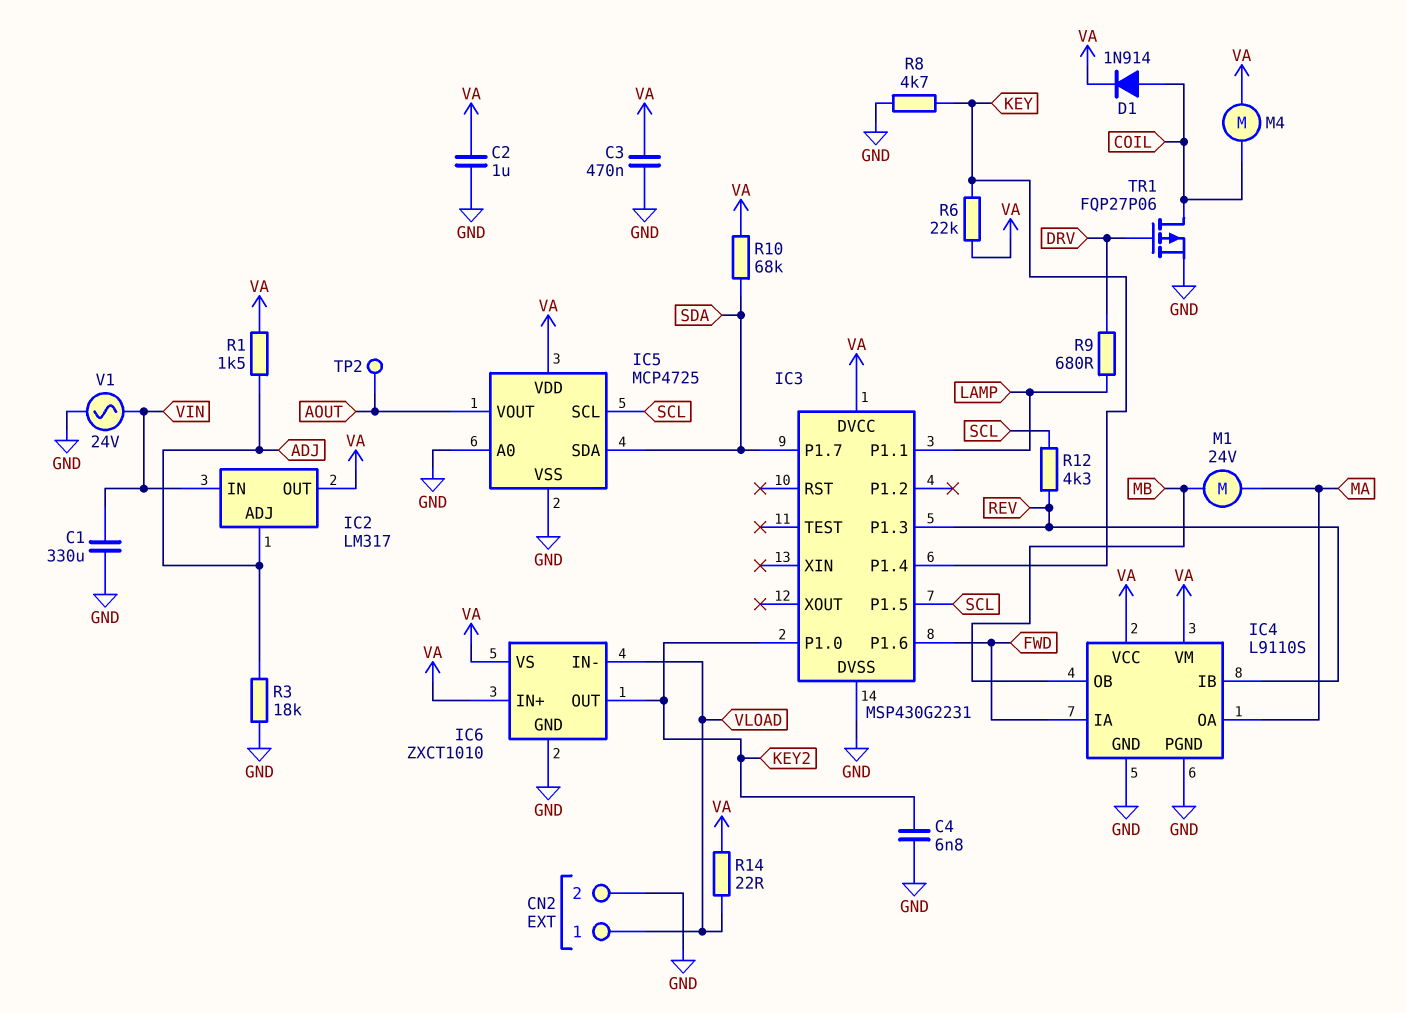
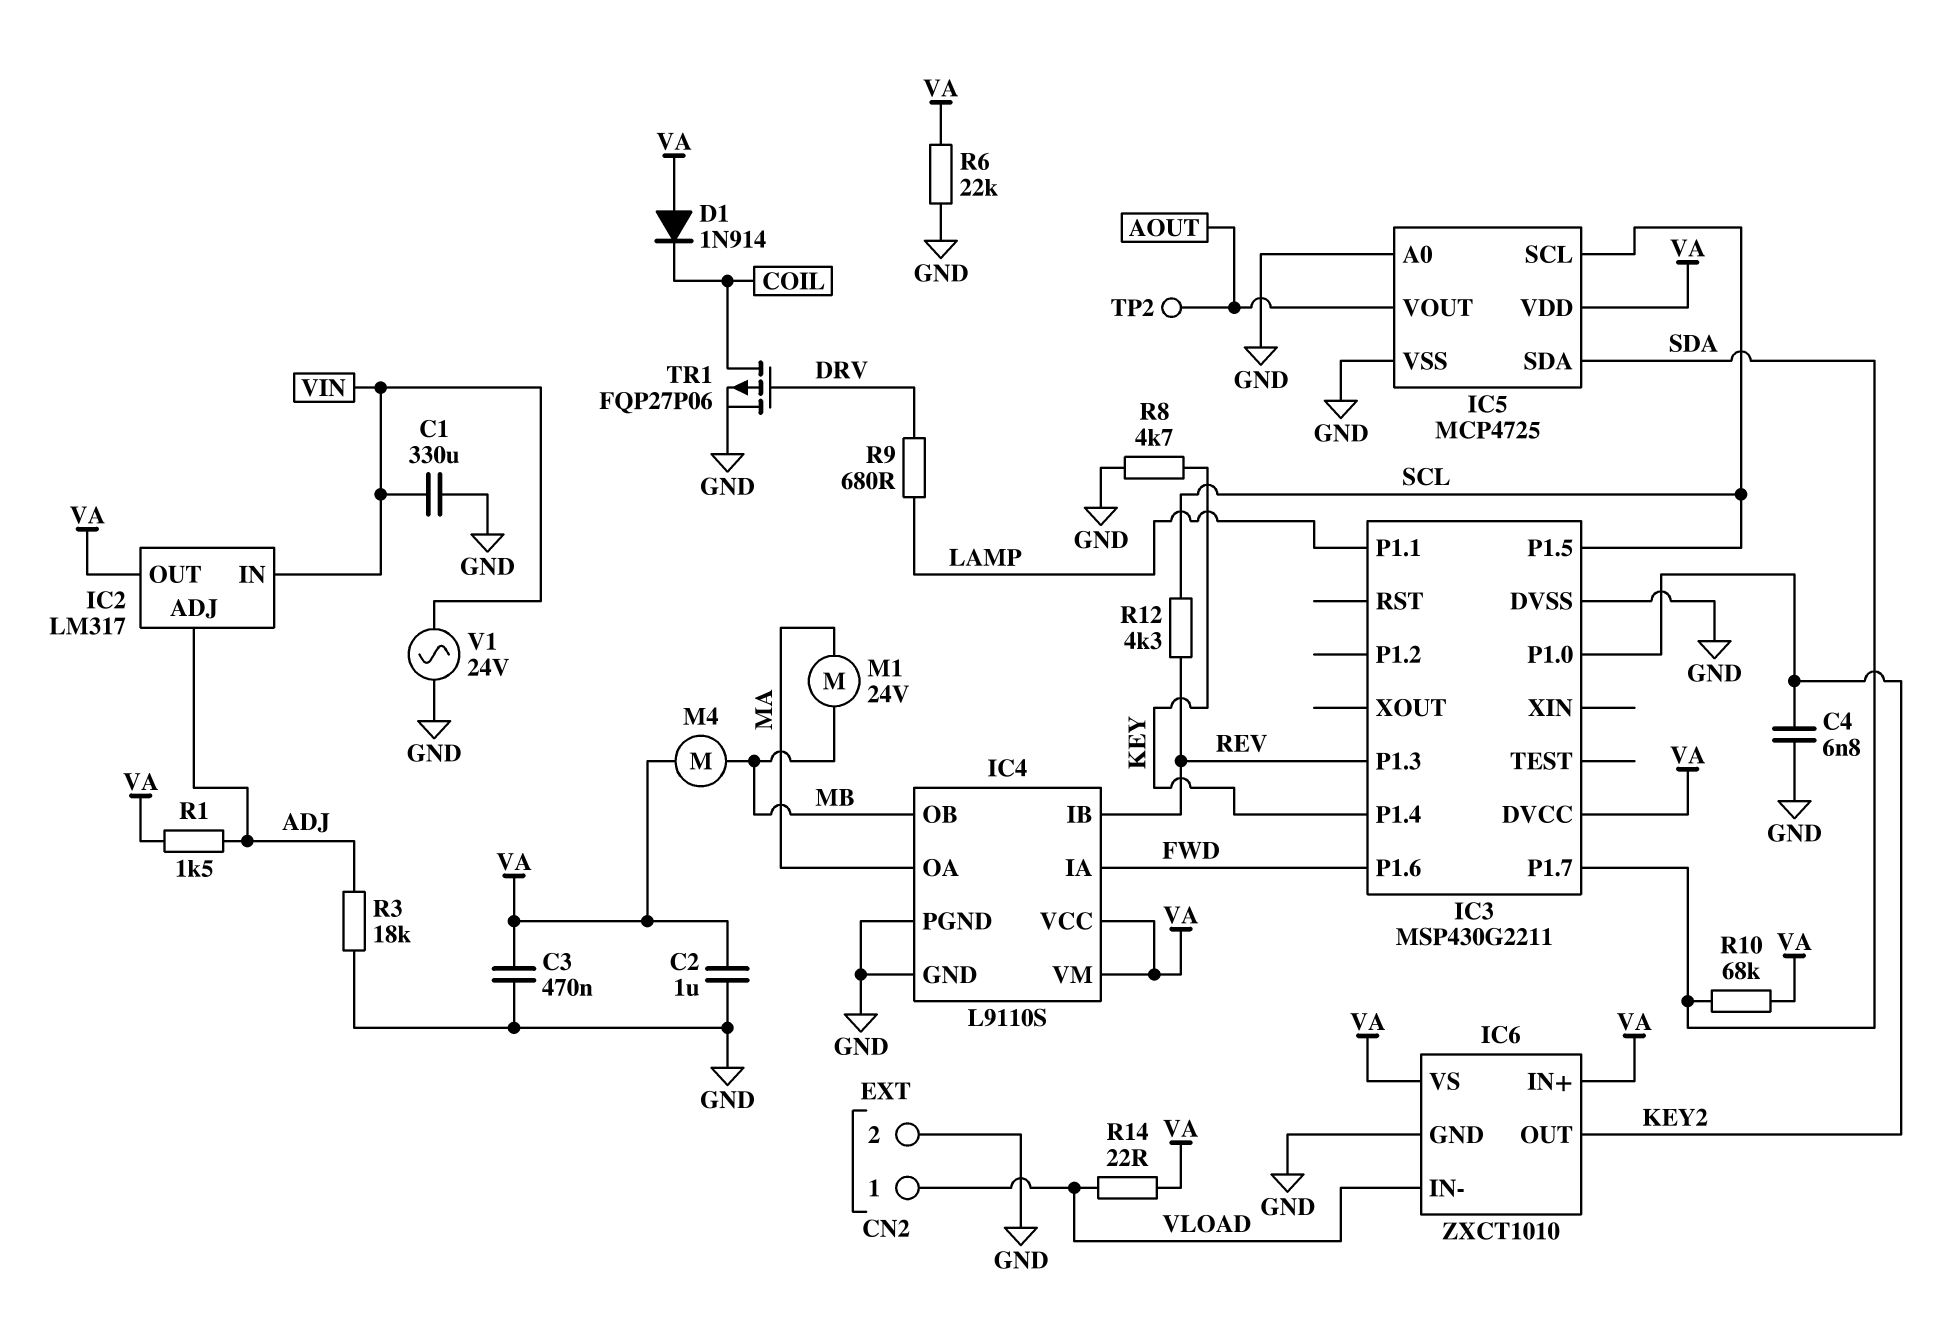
D1: diode 1N914 (A COIL, K VA) -> diode 1N914 (A VA, K COIL)
IC3: MSP430G2231 -> MSP430G2211
M4: motor (COIL, VA) -> motor (MB, VA)
R6: 22k (KEY, VA) -> 22k (GND, VA)

